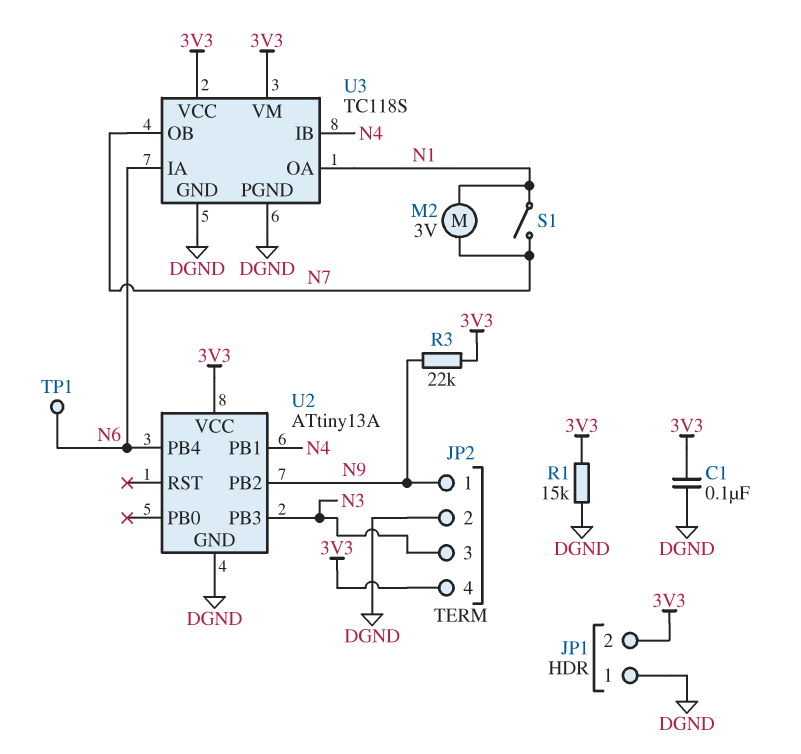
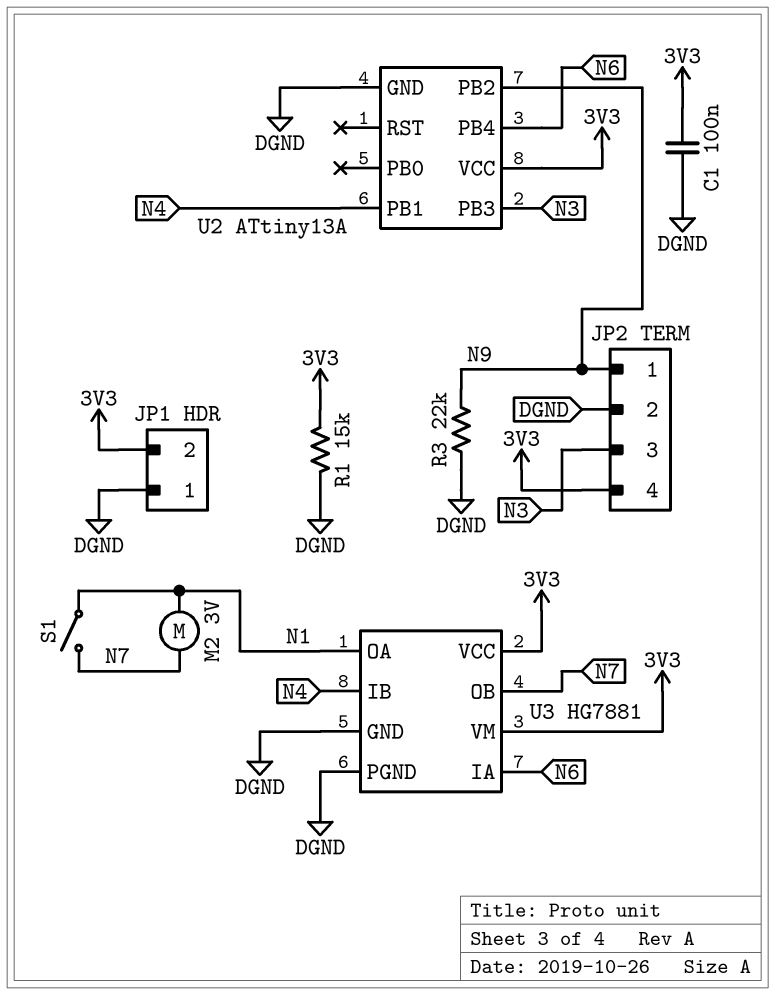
R3: 22k (3V3, N9) -> 22k (DGND, N9)
TP1: test point (N6) -> none
U3: TC118S -> HG7881

